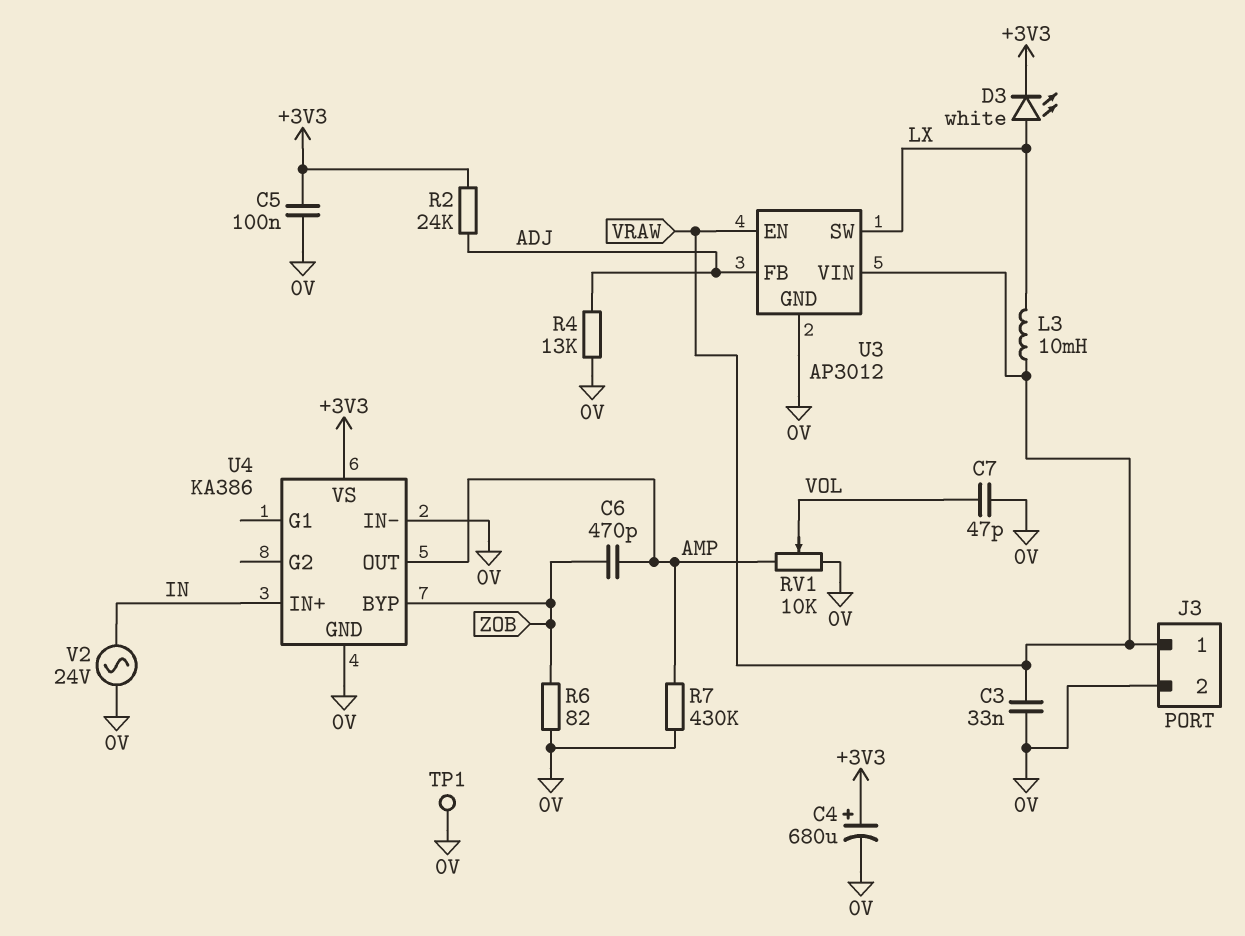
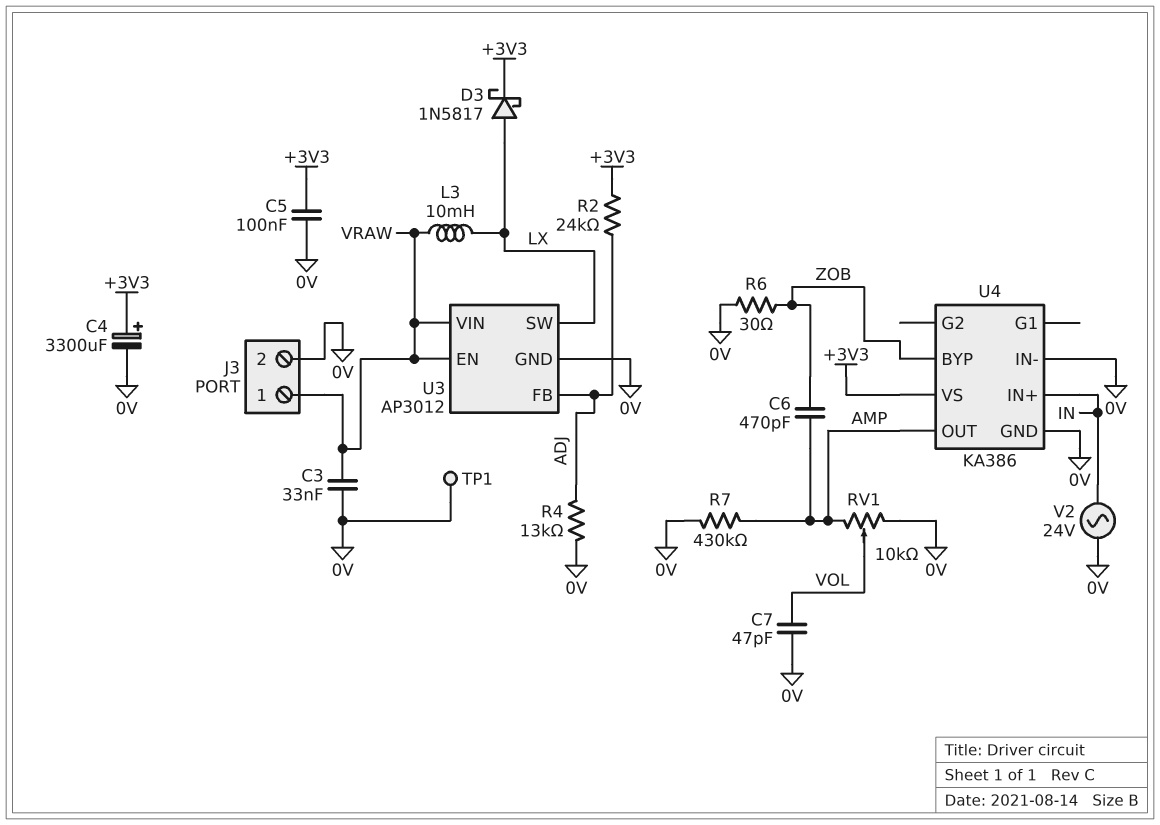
C4: 680uF (plus +3V3, minus 0V) -> 3300uF (plus +3V3, minus 0V)
D3: LED white (A LX, K +3V3) -> schottky 1N5817 (A LX, K +3V3)
R6: 82 (0V, ZOB) -> 30 (0V, ZOB)

